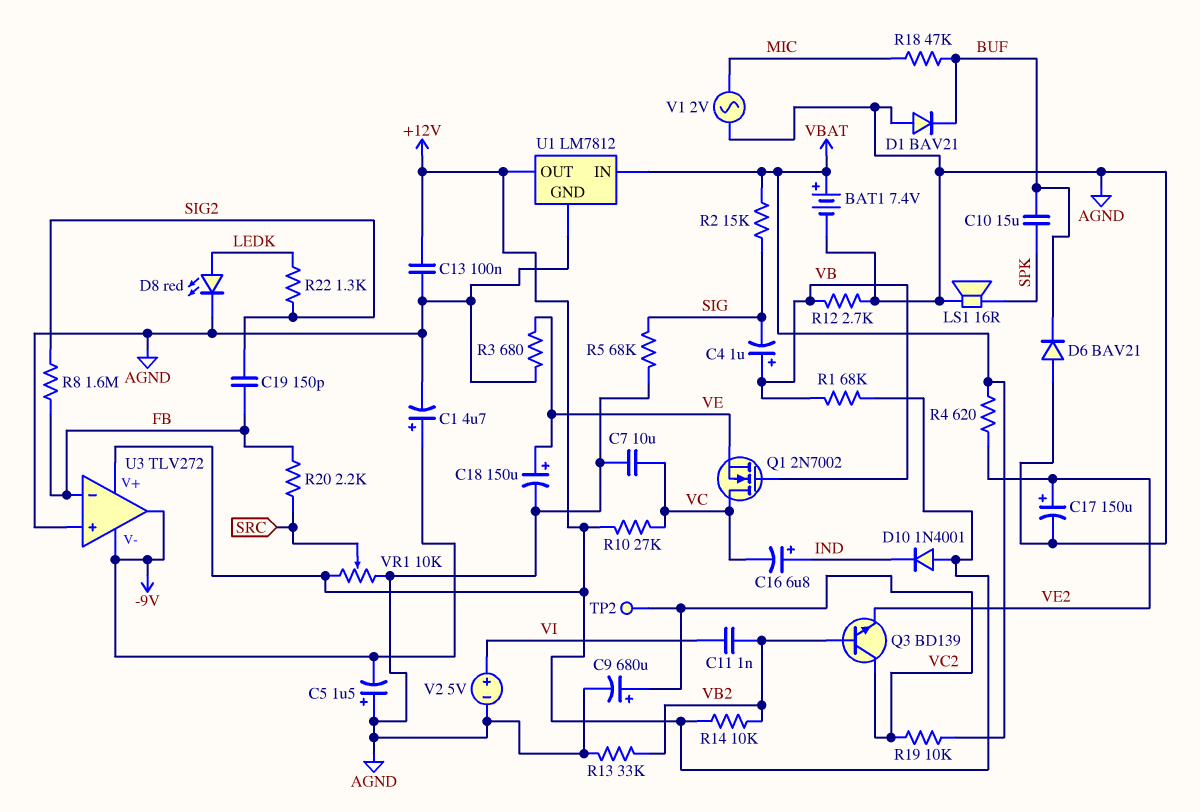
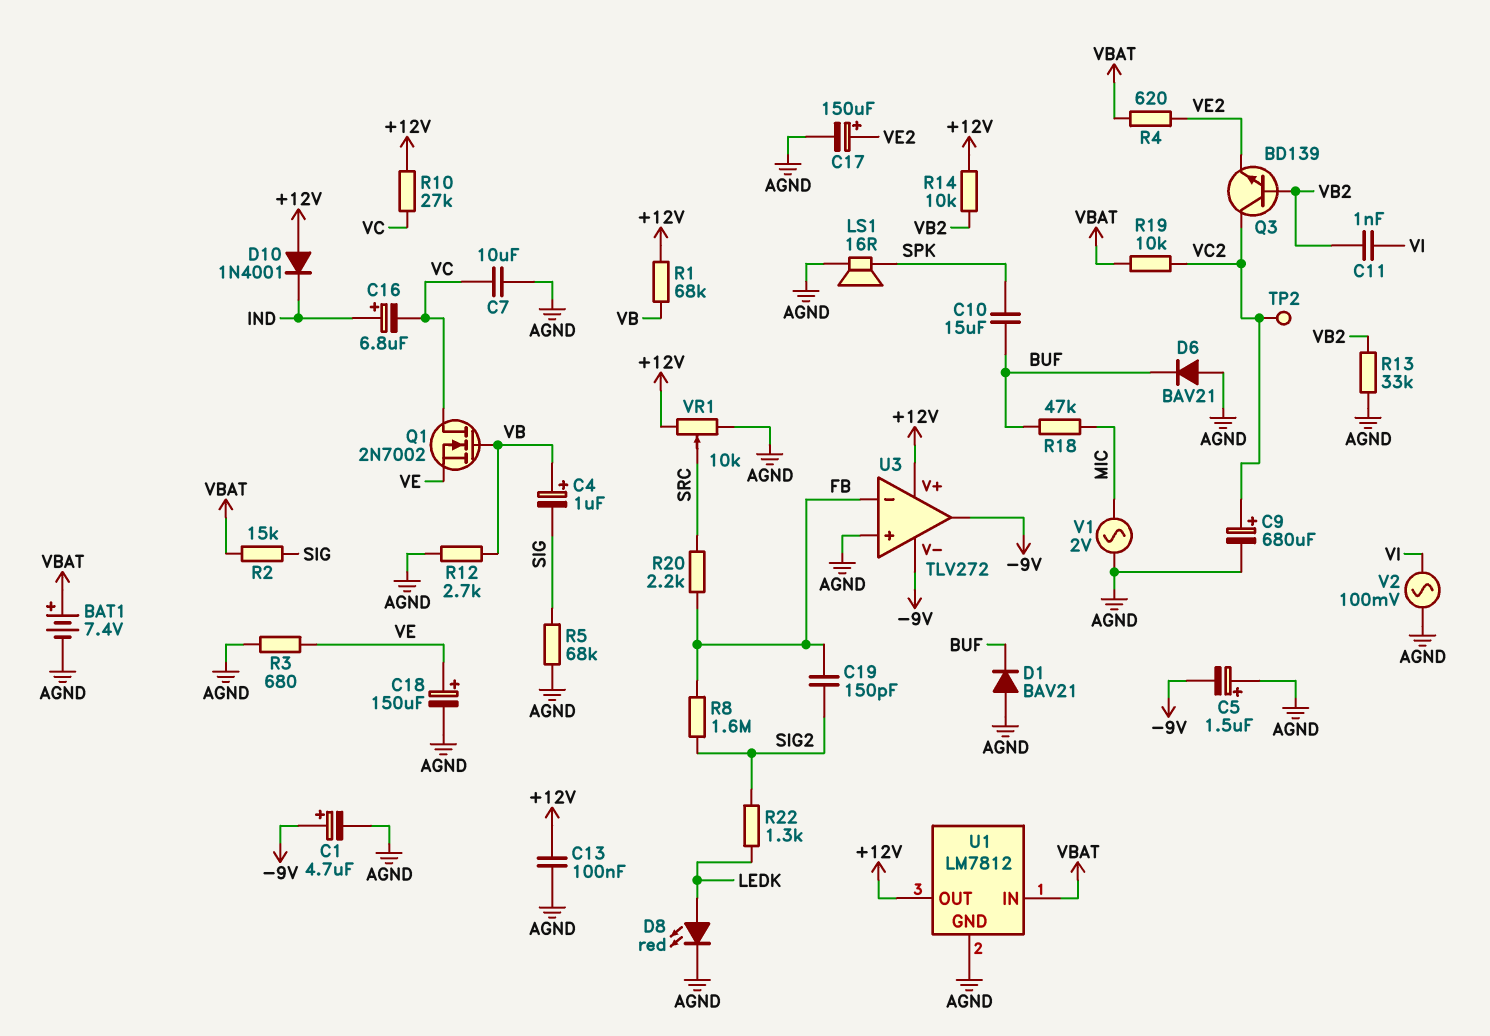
V2: 5V (plus VI, minus AGND) -> AC 100mV (AGND, VI)

